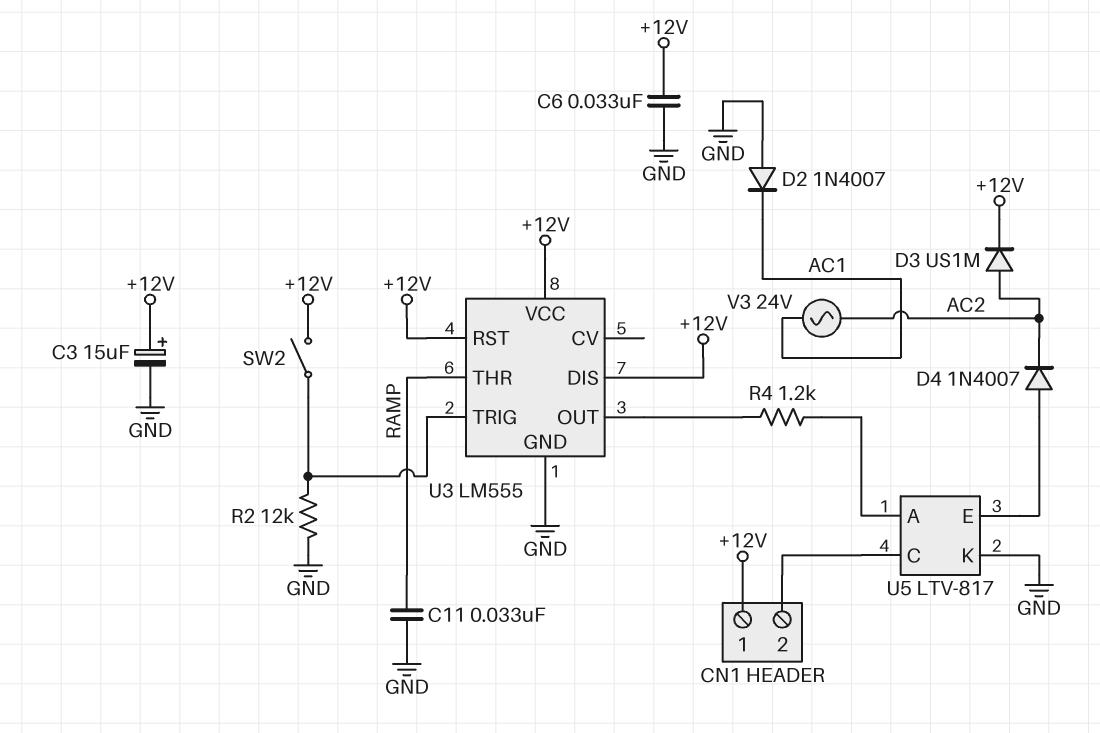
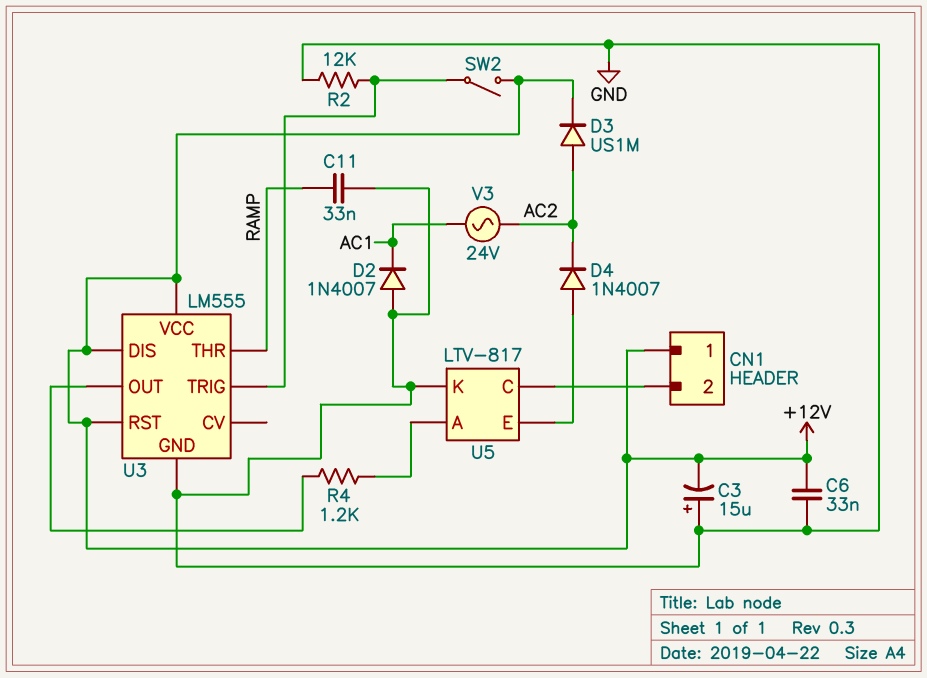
C3: 15uF (plus +12V, minus GND) -> 15uF (plus GND, minus +12V)

